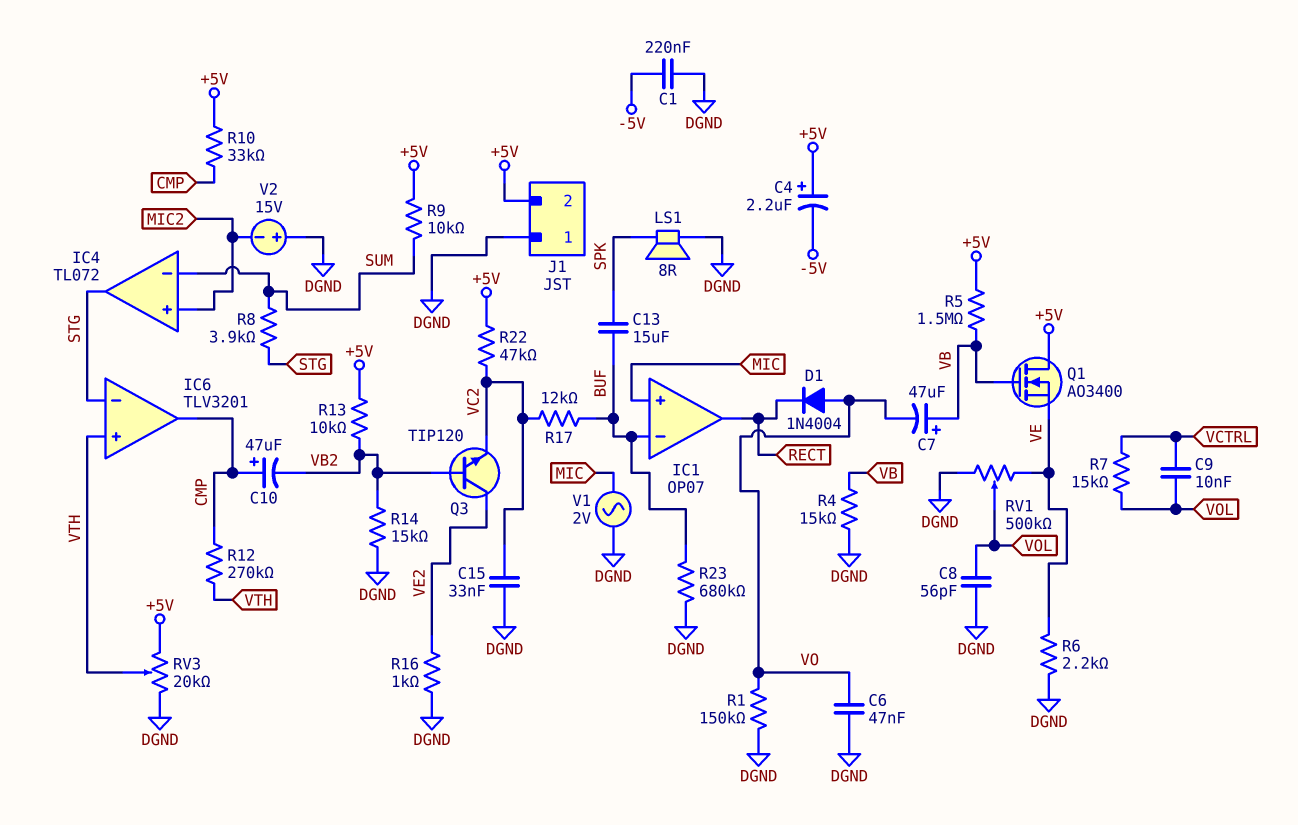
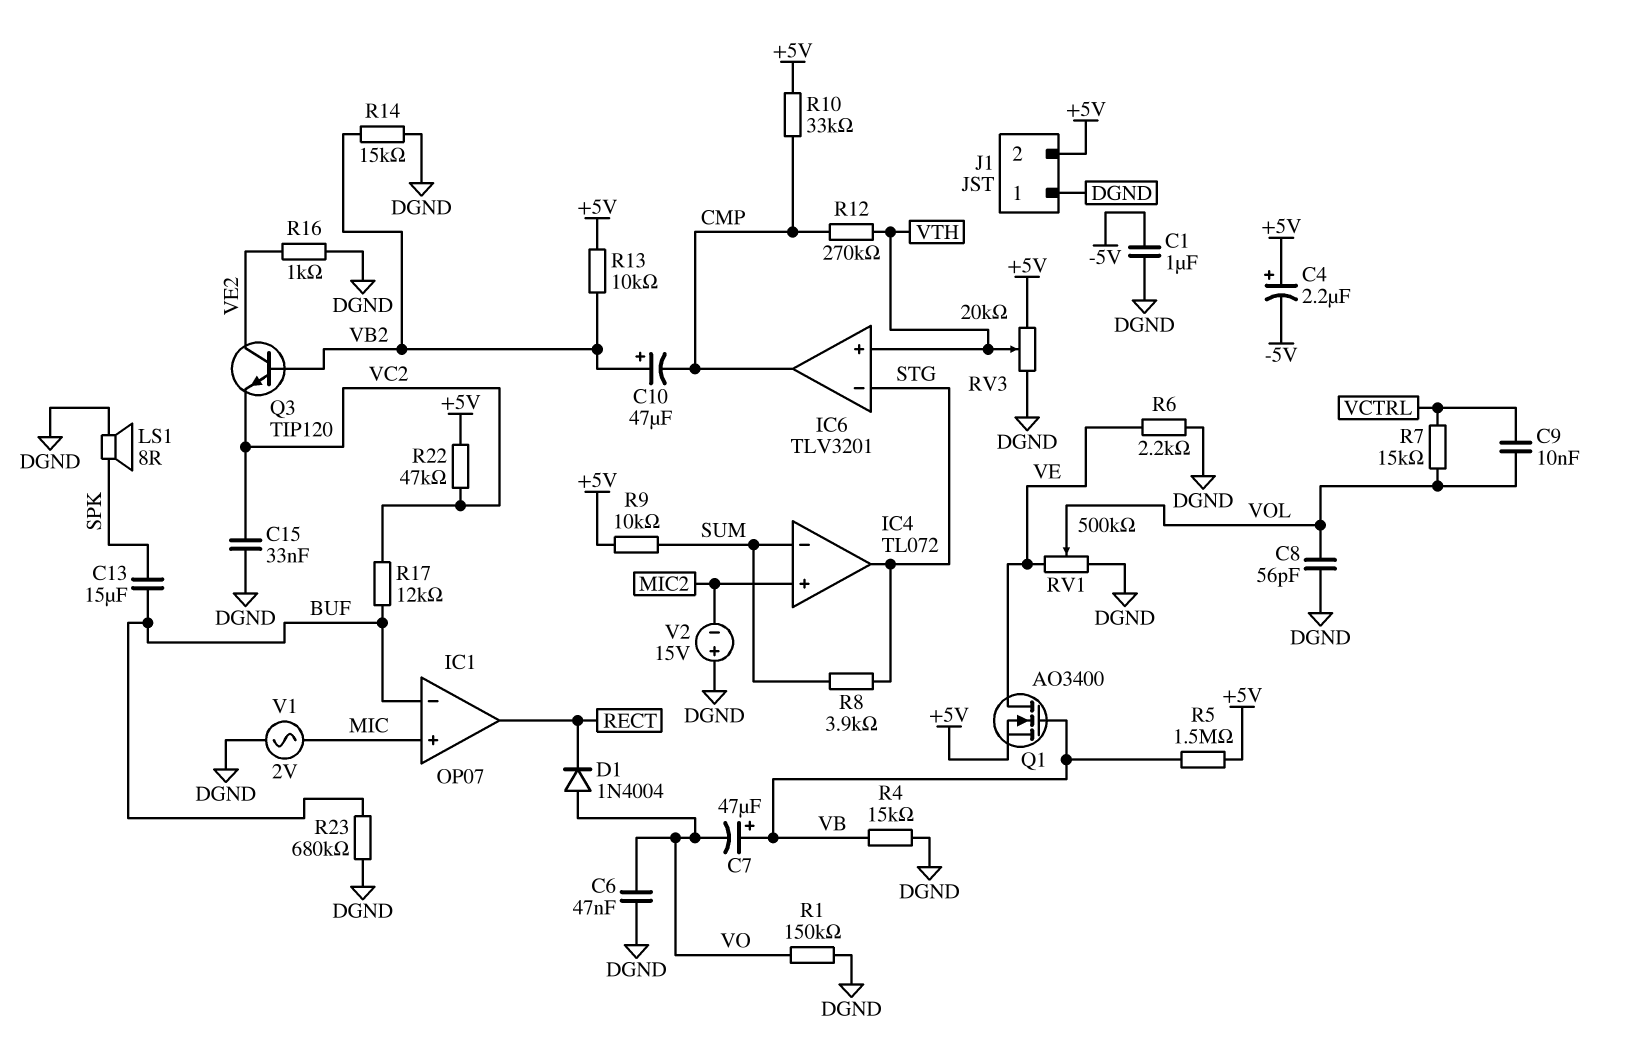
C1: 220nF (-5V, DGND) -> 1uF (-5V, DGND)
C10: 47uF (plus CMP, minus VB2) -> 47uF (plus VB2, minus CMP)
Q1: NMOS AO3400 (G VB, D +5V, S VE) -> NMOS AO3400 (G VB, D VE, S +5V)

